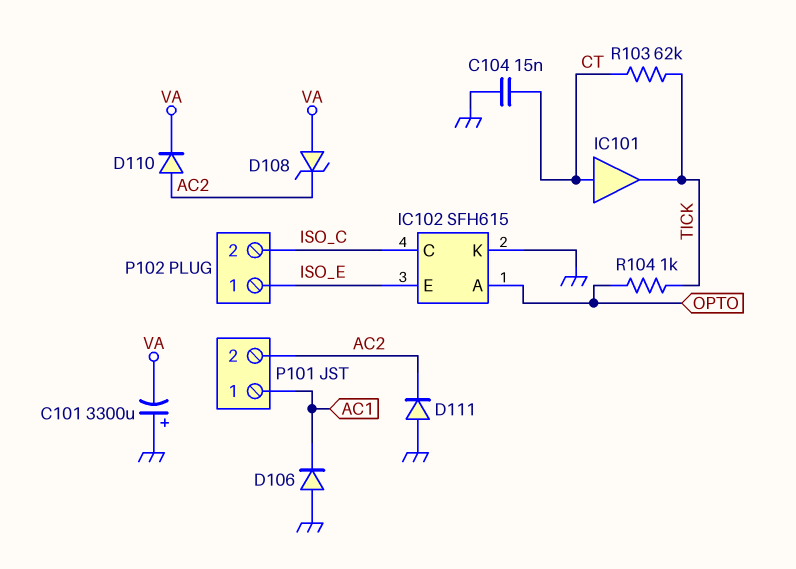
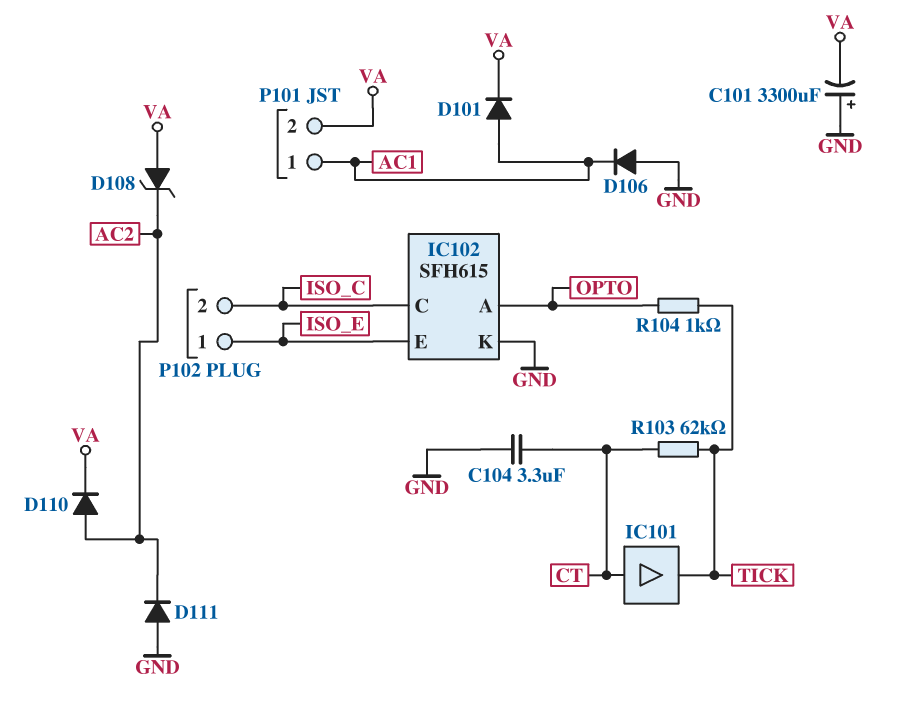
C104: 15nF (CT, GND) -> 3.3uF (CT, GND)
D101: none -> diode (A AC1, K VA)
P101 pin 2: AC2 -> VA

